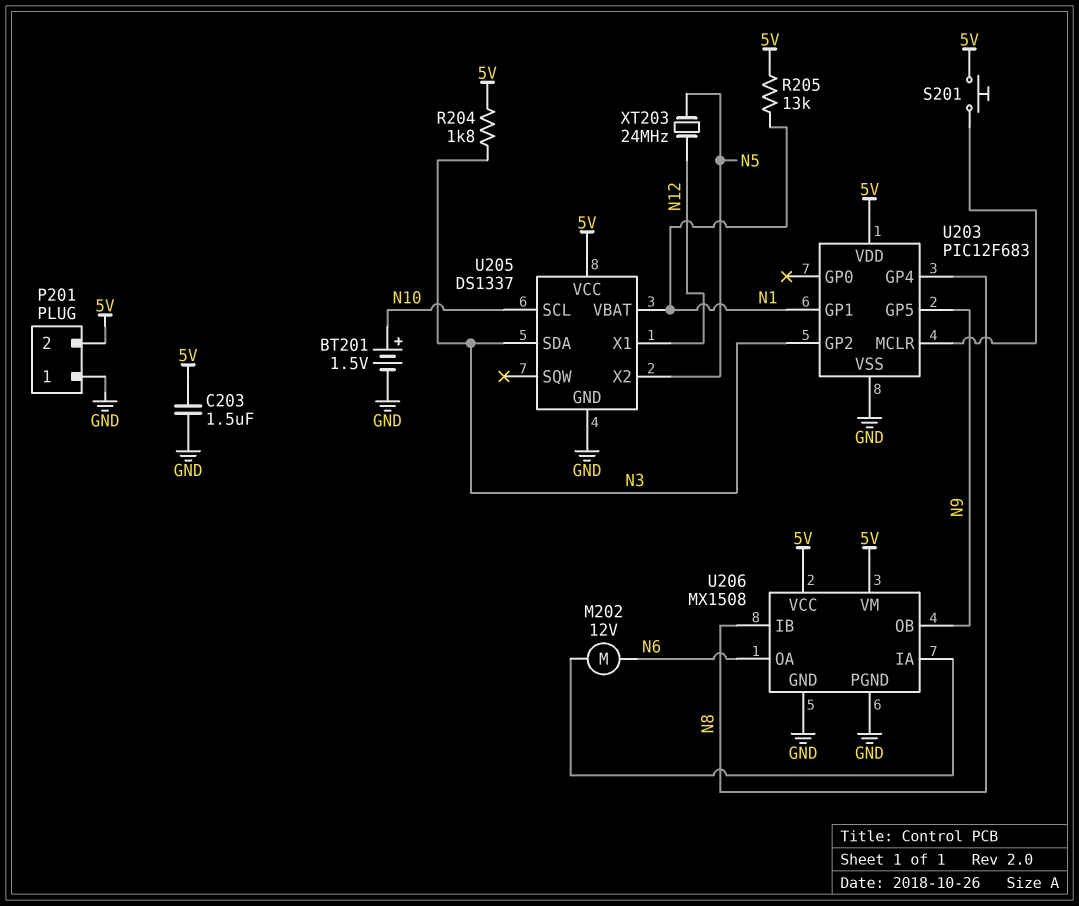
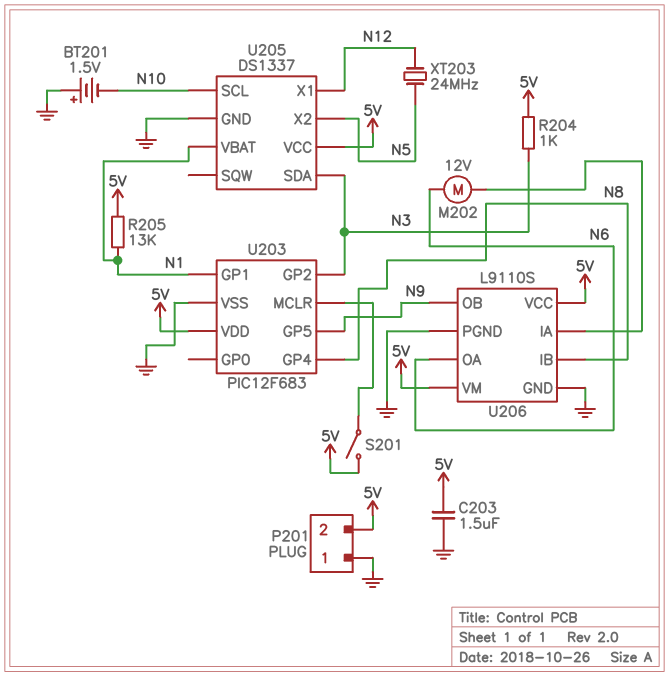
BT201: 1.5V (plus N10, minus GND) -> 1.5V (plus GND, minus N10)
R204: 1.8k (5V, N3) -> 1k (5V, N3)
S201: button (5V, U203/MCLR) -> switch (5V, U203/MCLR)
U206: MX1508 -> L9110S

